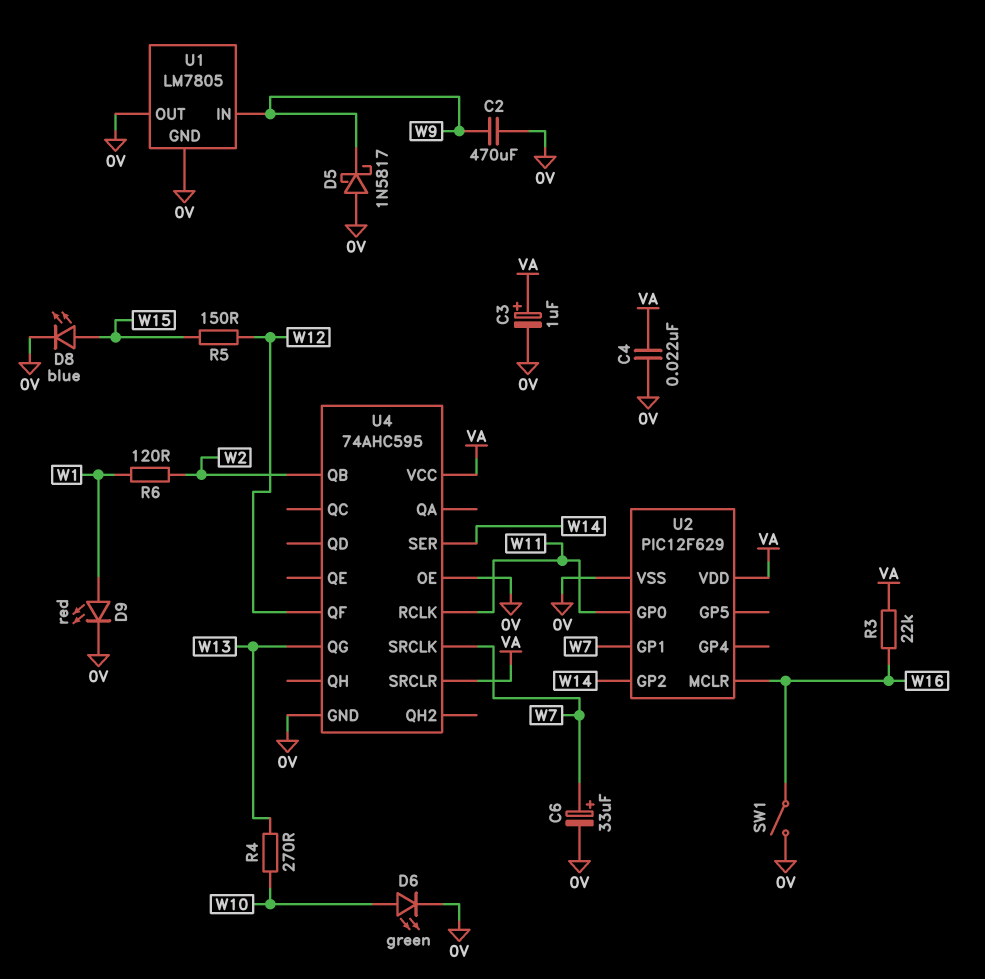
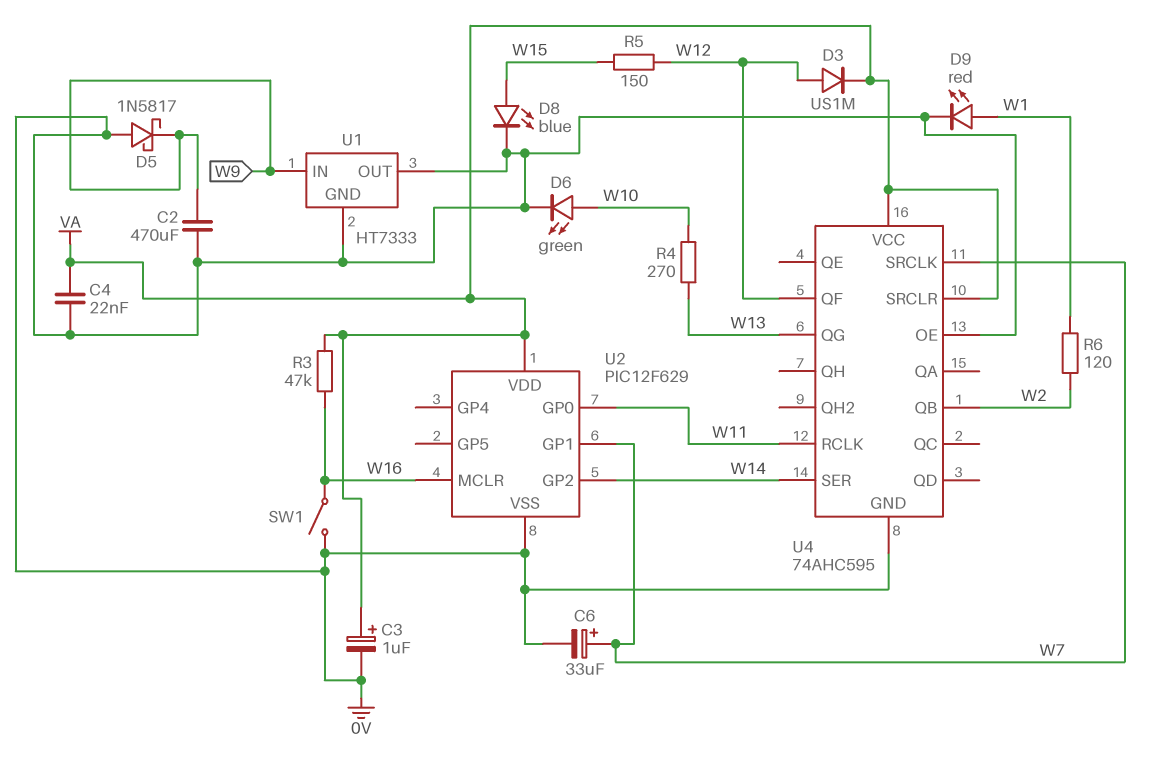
D3: none -> diode US1M (A W12, K VA)
R3: 22k (VA, W16) -> 47k (VA, W16)
U1: LM7805 -> HT7333

